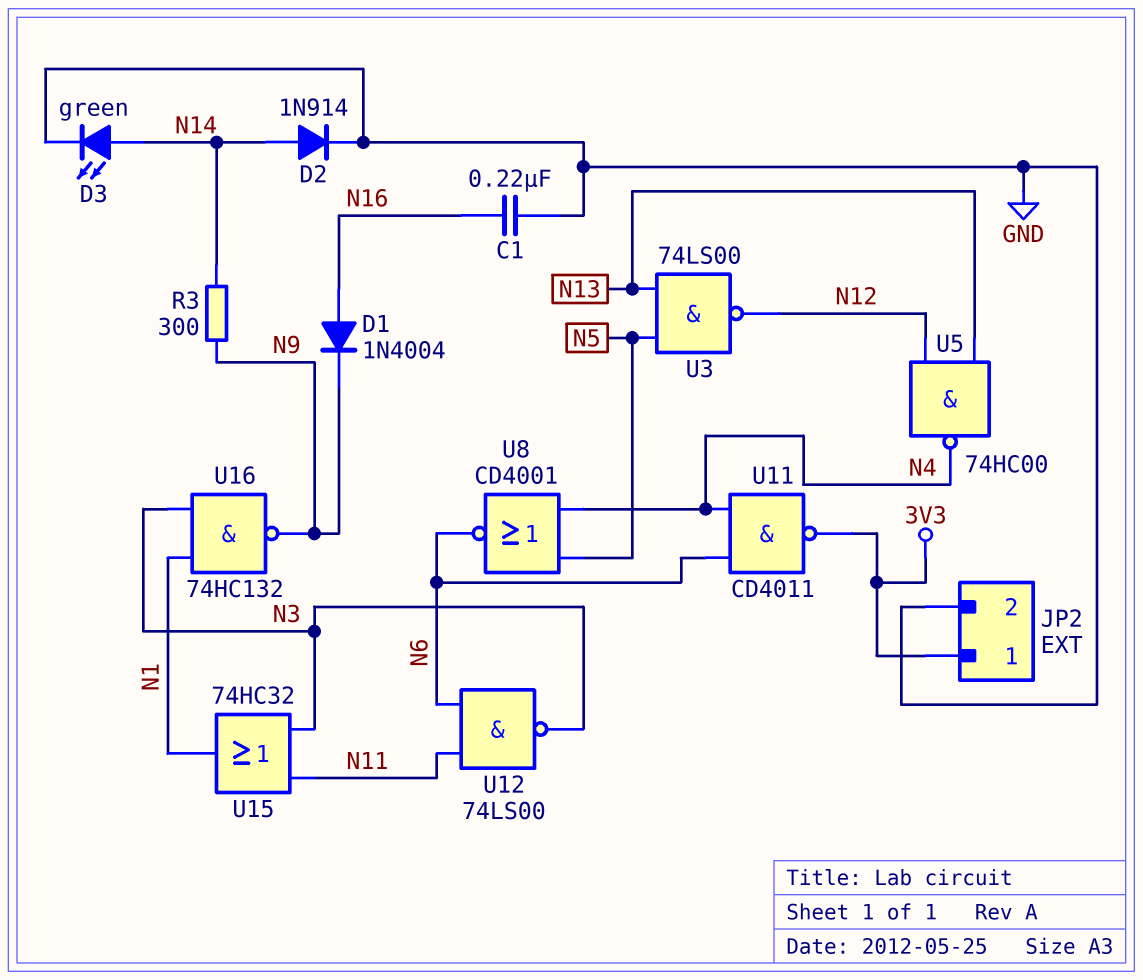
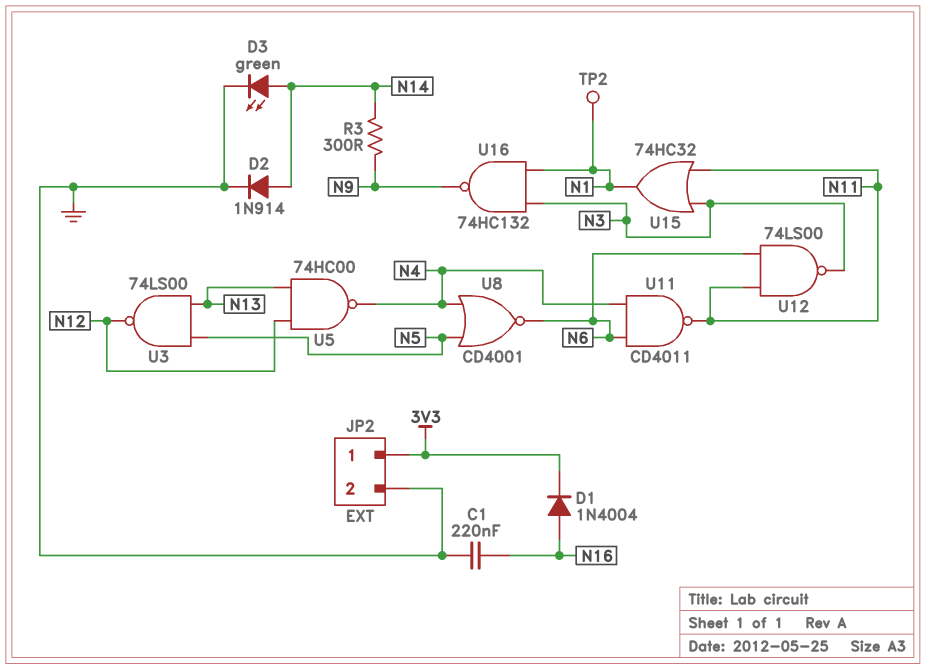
D1: diode 1N4004 (A N16, K N9) -> diode 1N4004 (A N16, K 3V3)
TP2: none -> test point (N1)
U11: NAND CD4011 (in N4, in N6, out 3V3) -> NAND CD4011 (in N4, in N6, out N11)

